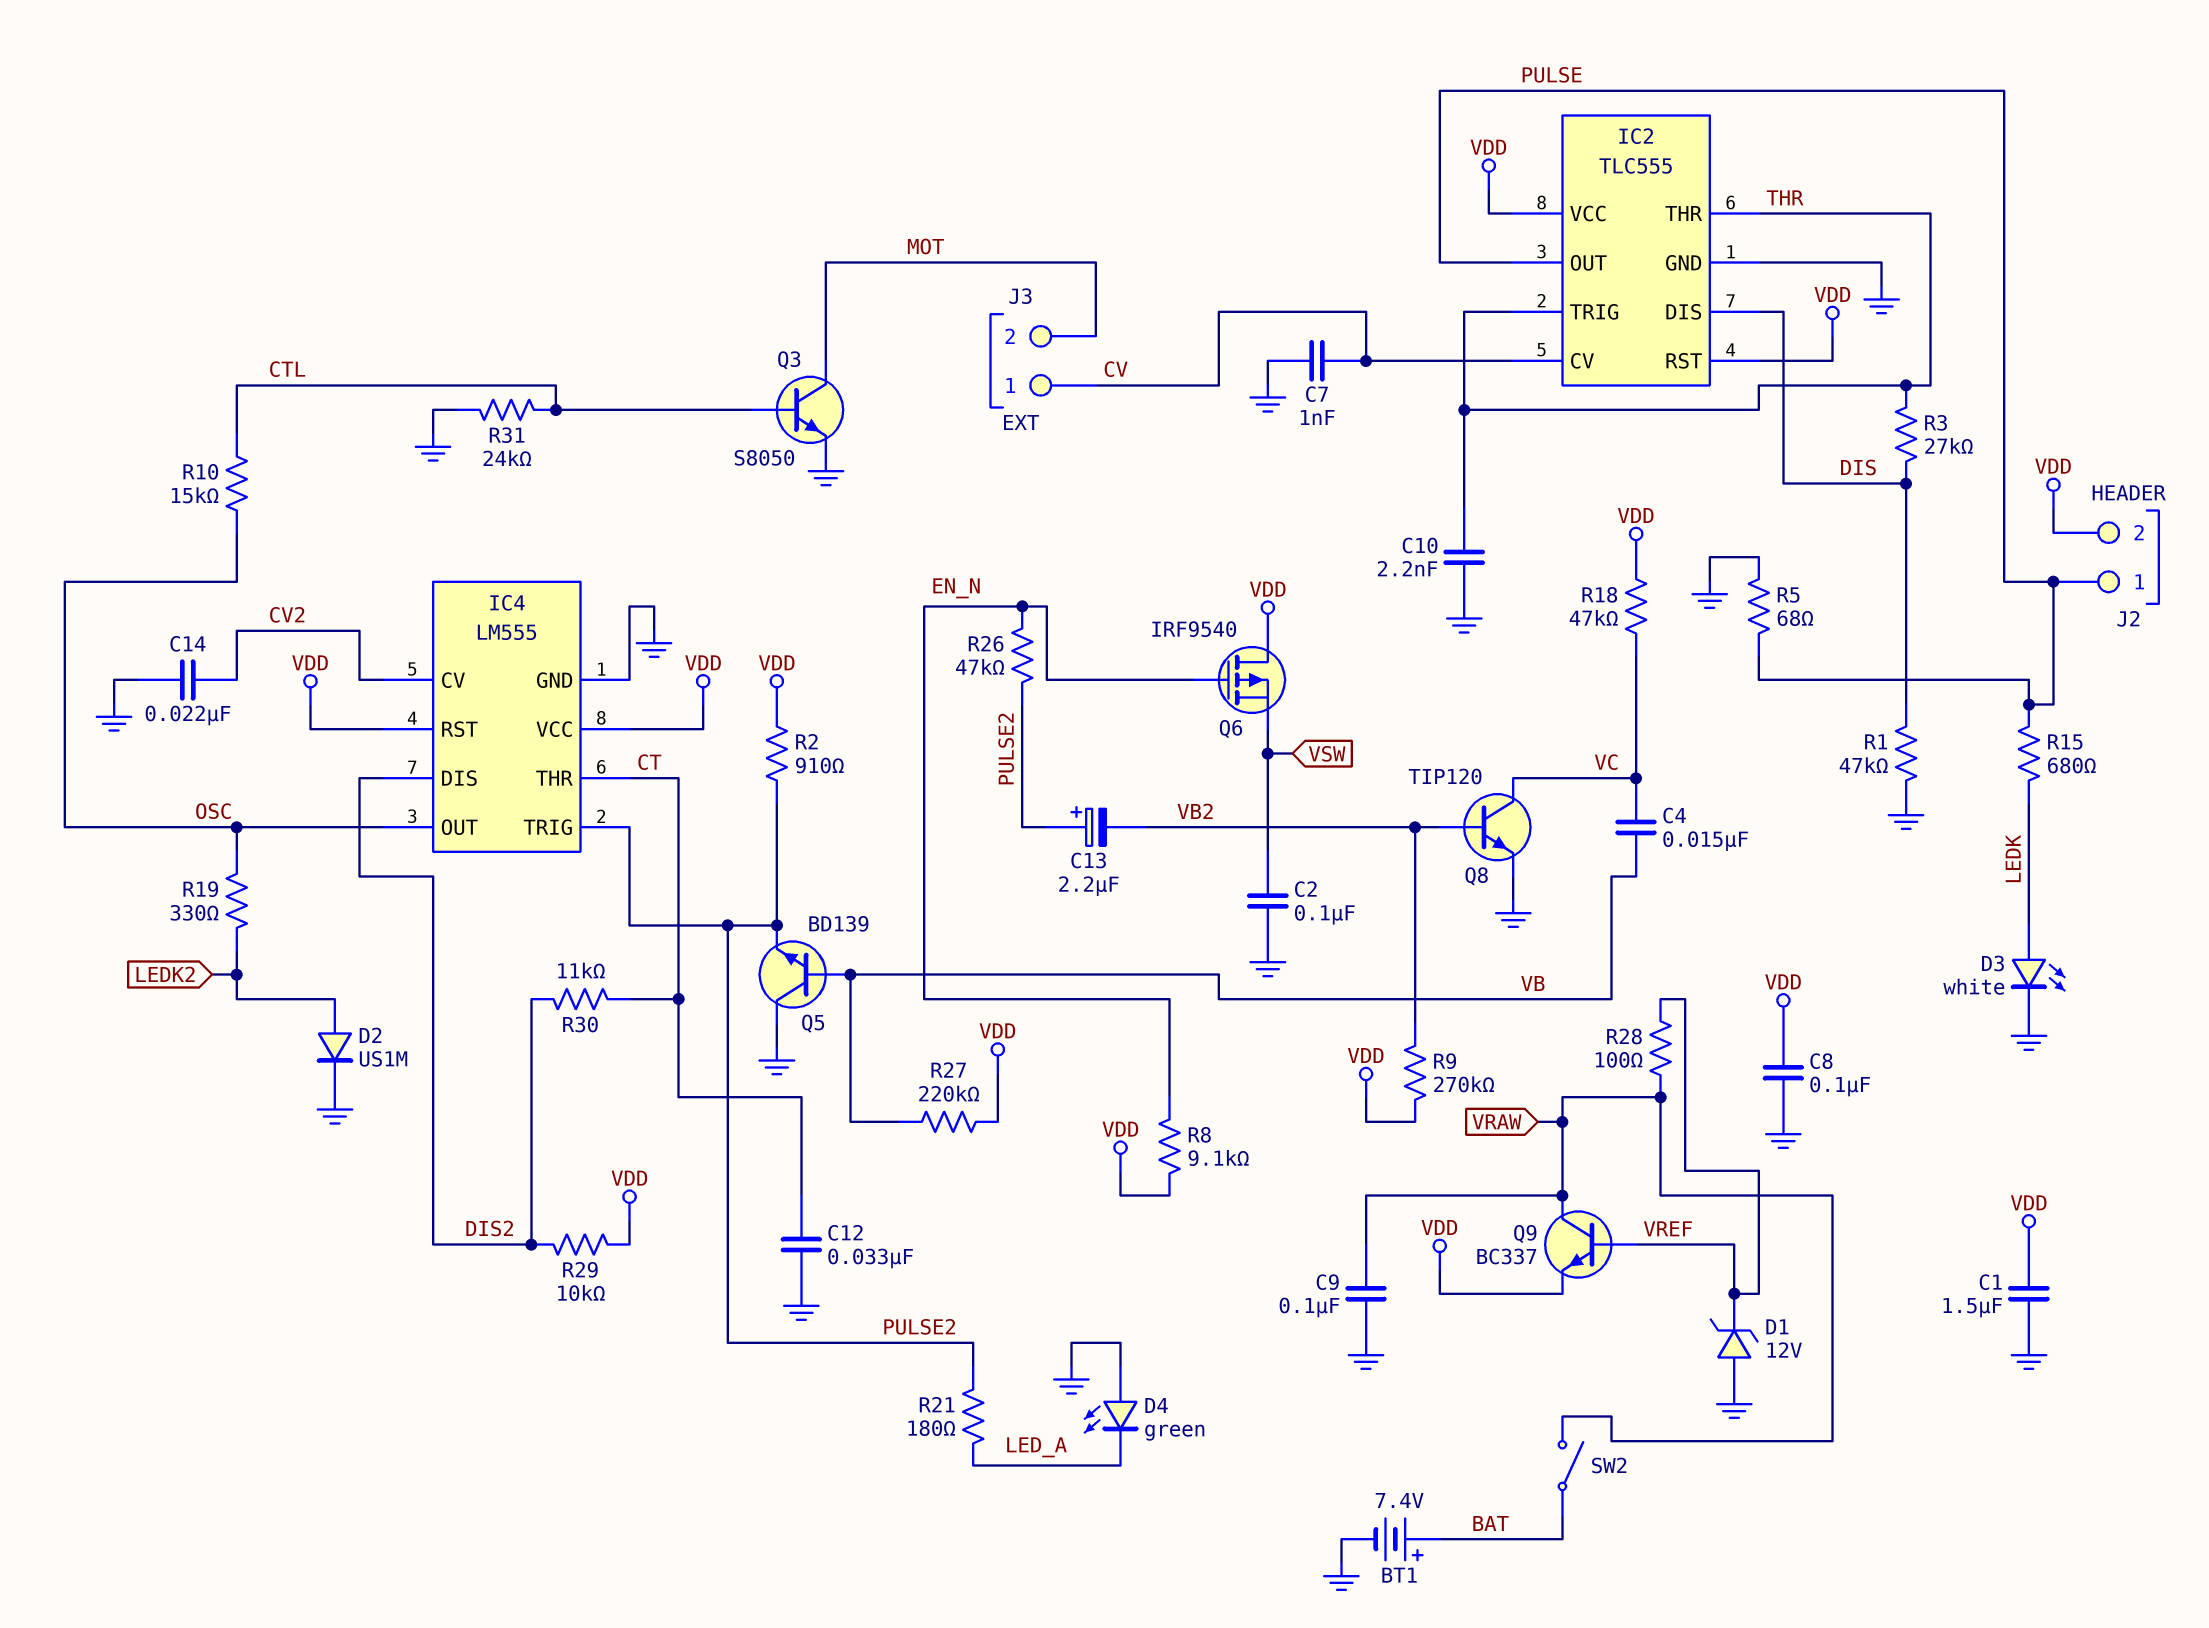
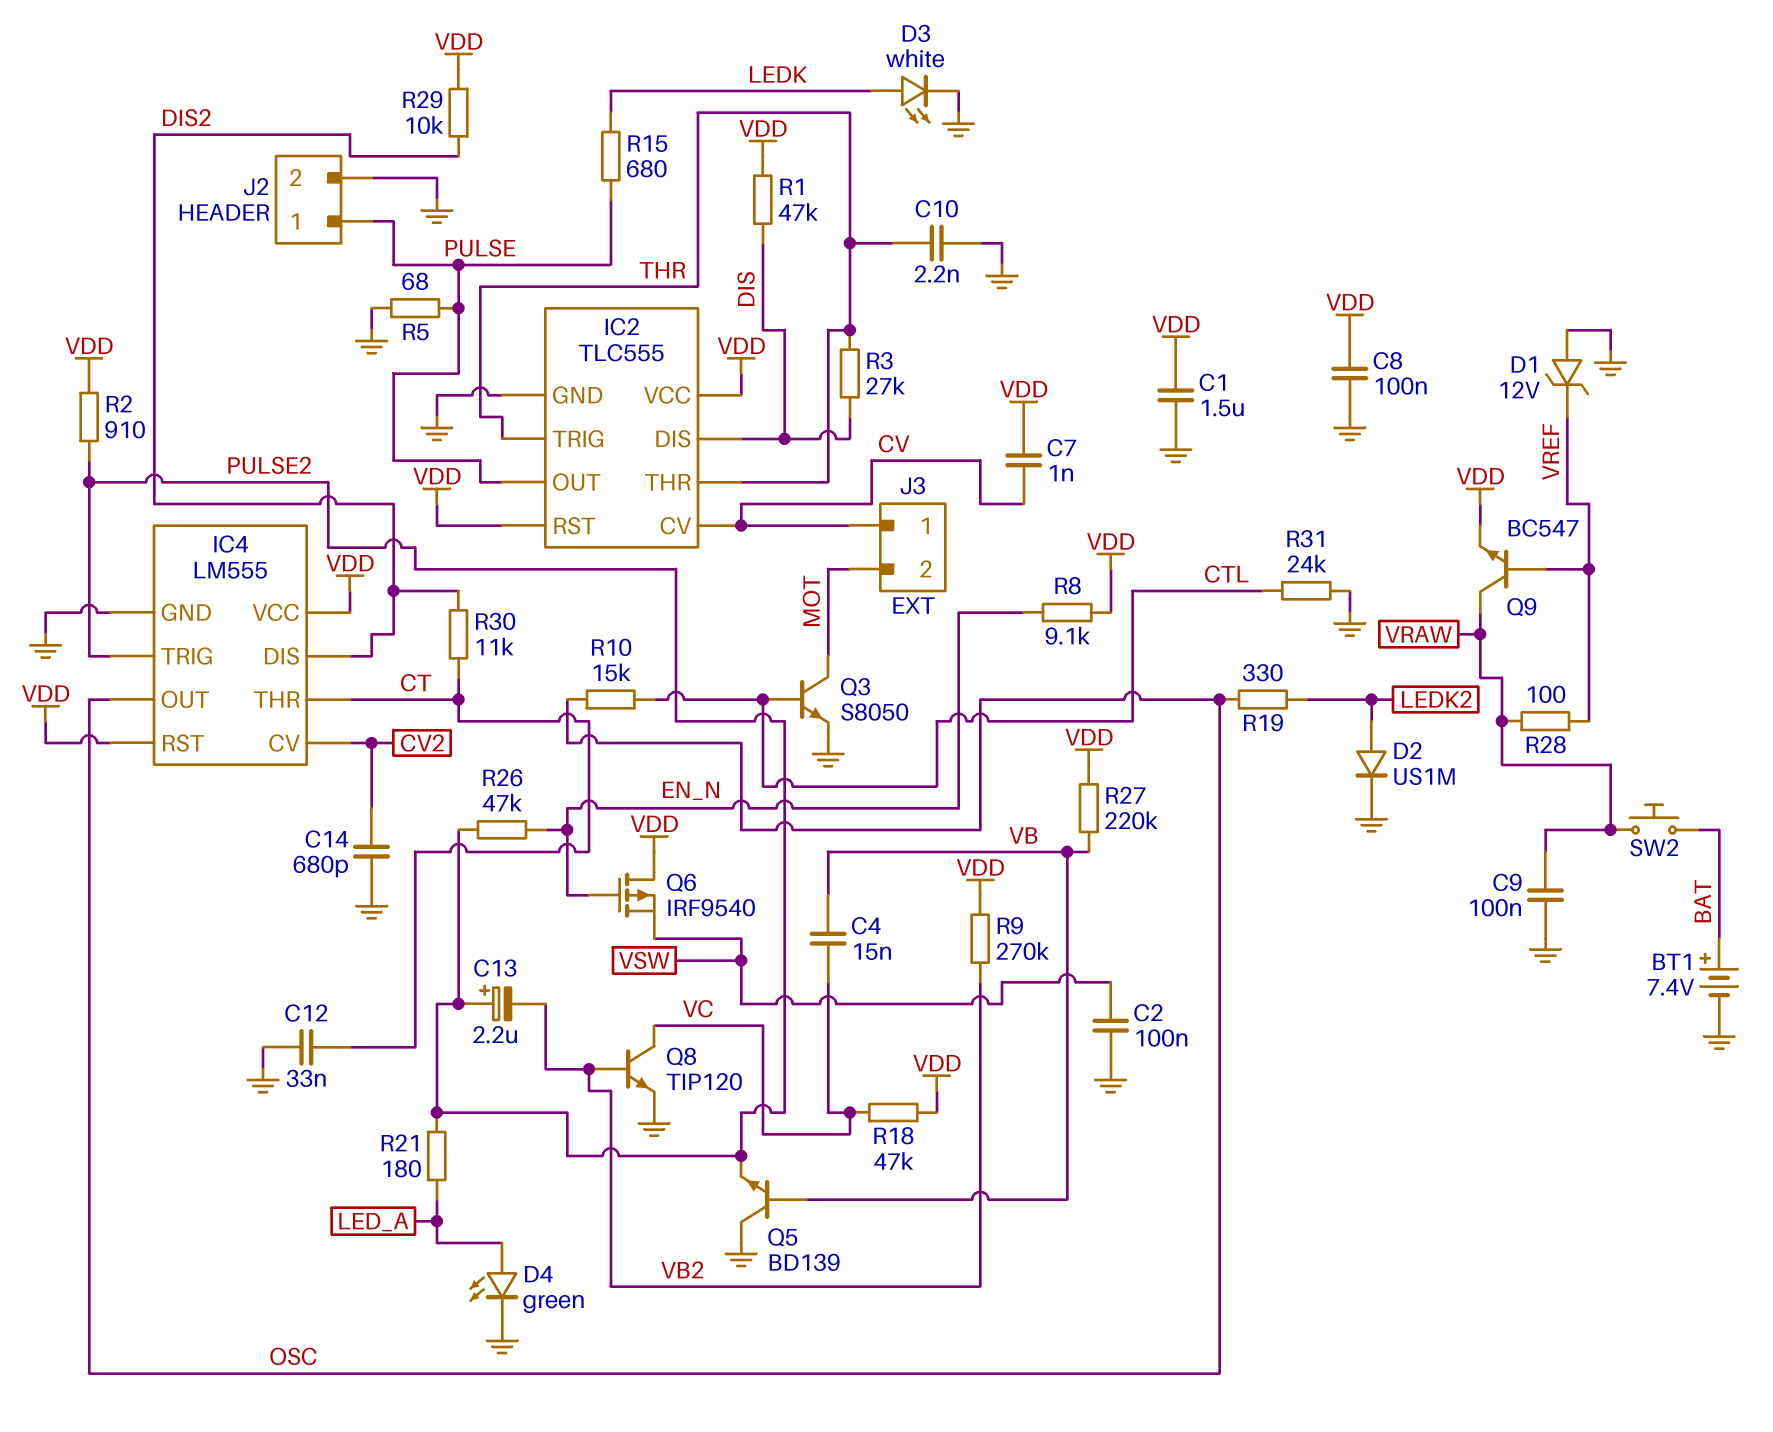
C7: 1nF (CV, GND) -> 1nF (CV, VDD)
C14: 22nF (CV2, GND) -> 680pF (CV2, GND)
D4: LED green (A GND, K LED_A) -> LED green (A LED_A, K GND)
J2 pin 2: VDD -> GND
Q9: NPN BC337 (B VREF, C VRAW, E VDD) -> NPN BC547 (B VREF, C VRAW, E VDD)
R1: 47k (DIS, GND) -> 47k (DIS, VDD)
SW2: switch (BAT, VRAW) -> button (BAT, VRAW)

